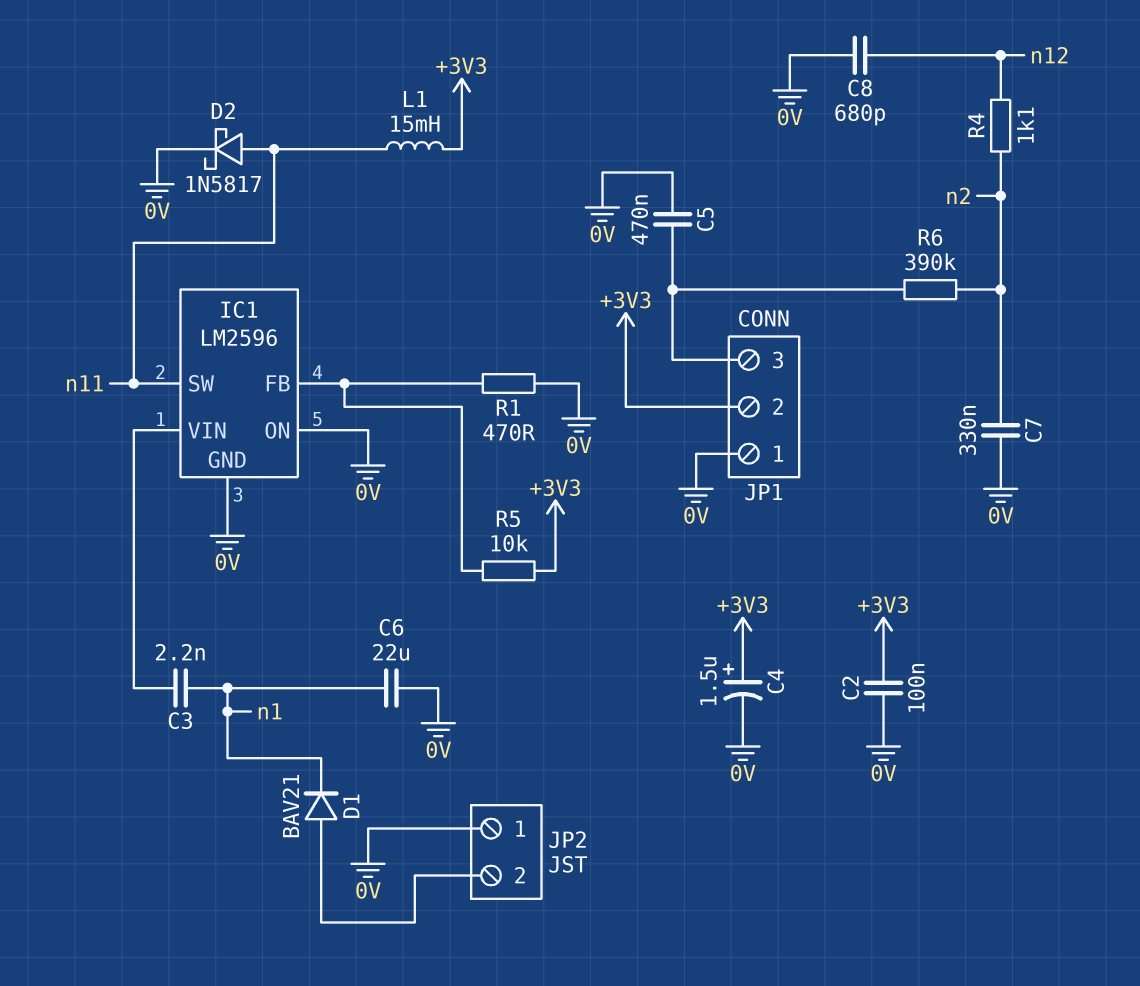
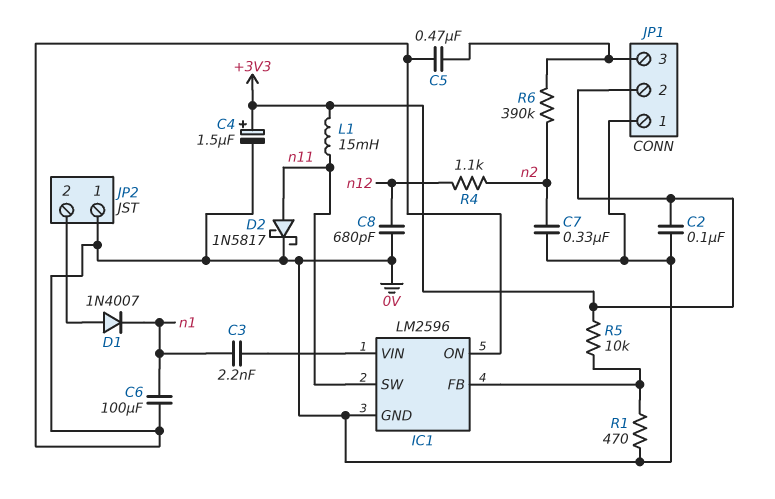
C6: 22uF (0V, n1) -> 100uF (0V, n1)
D1: diode BAV21 (A JP2/2, K n1) -> diode 1N4007 (A JP2/2, K n1)

